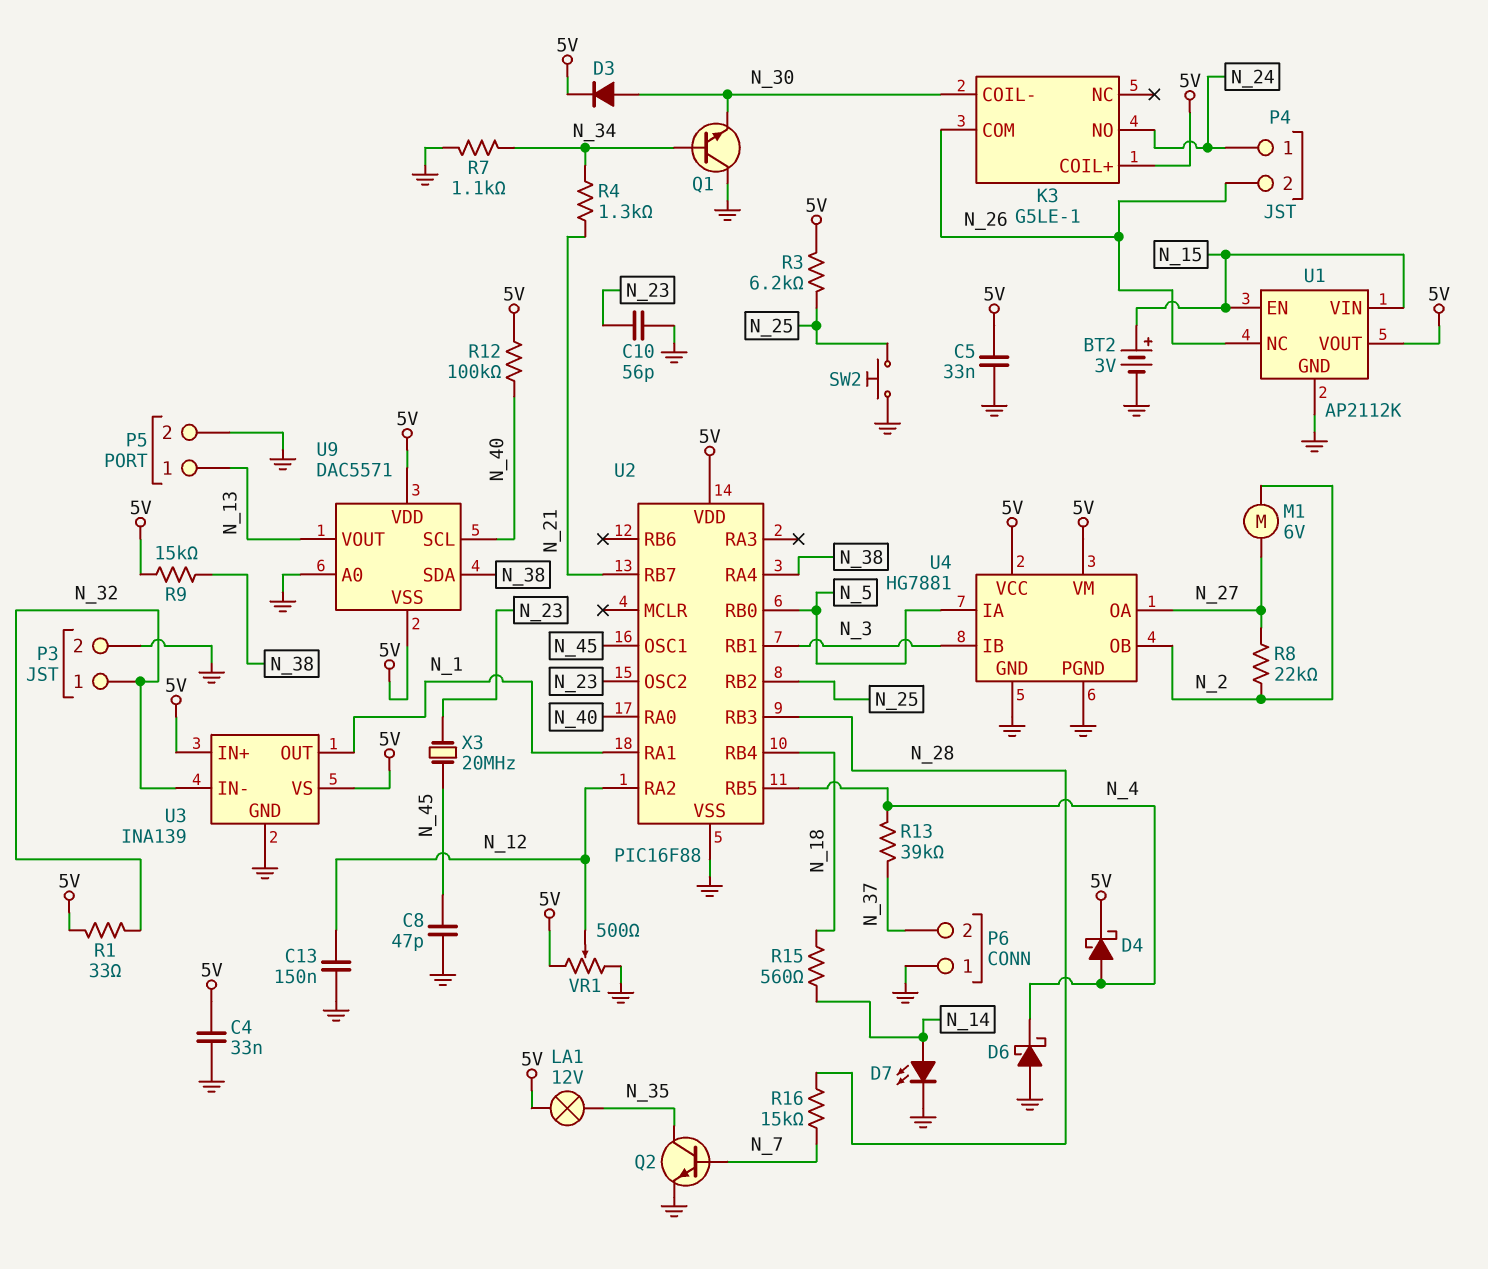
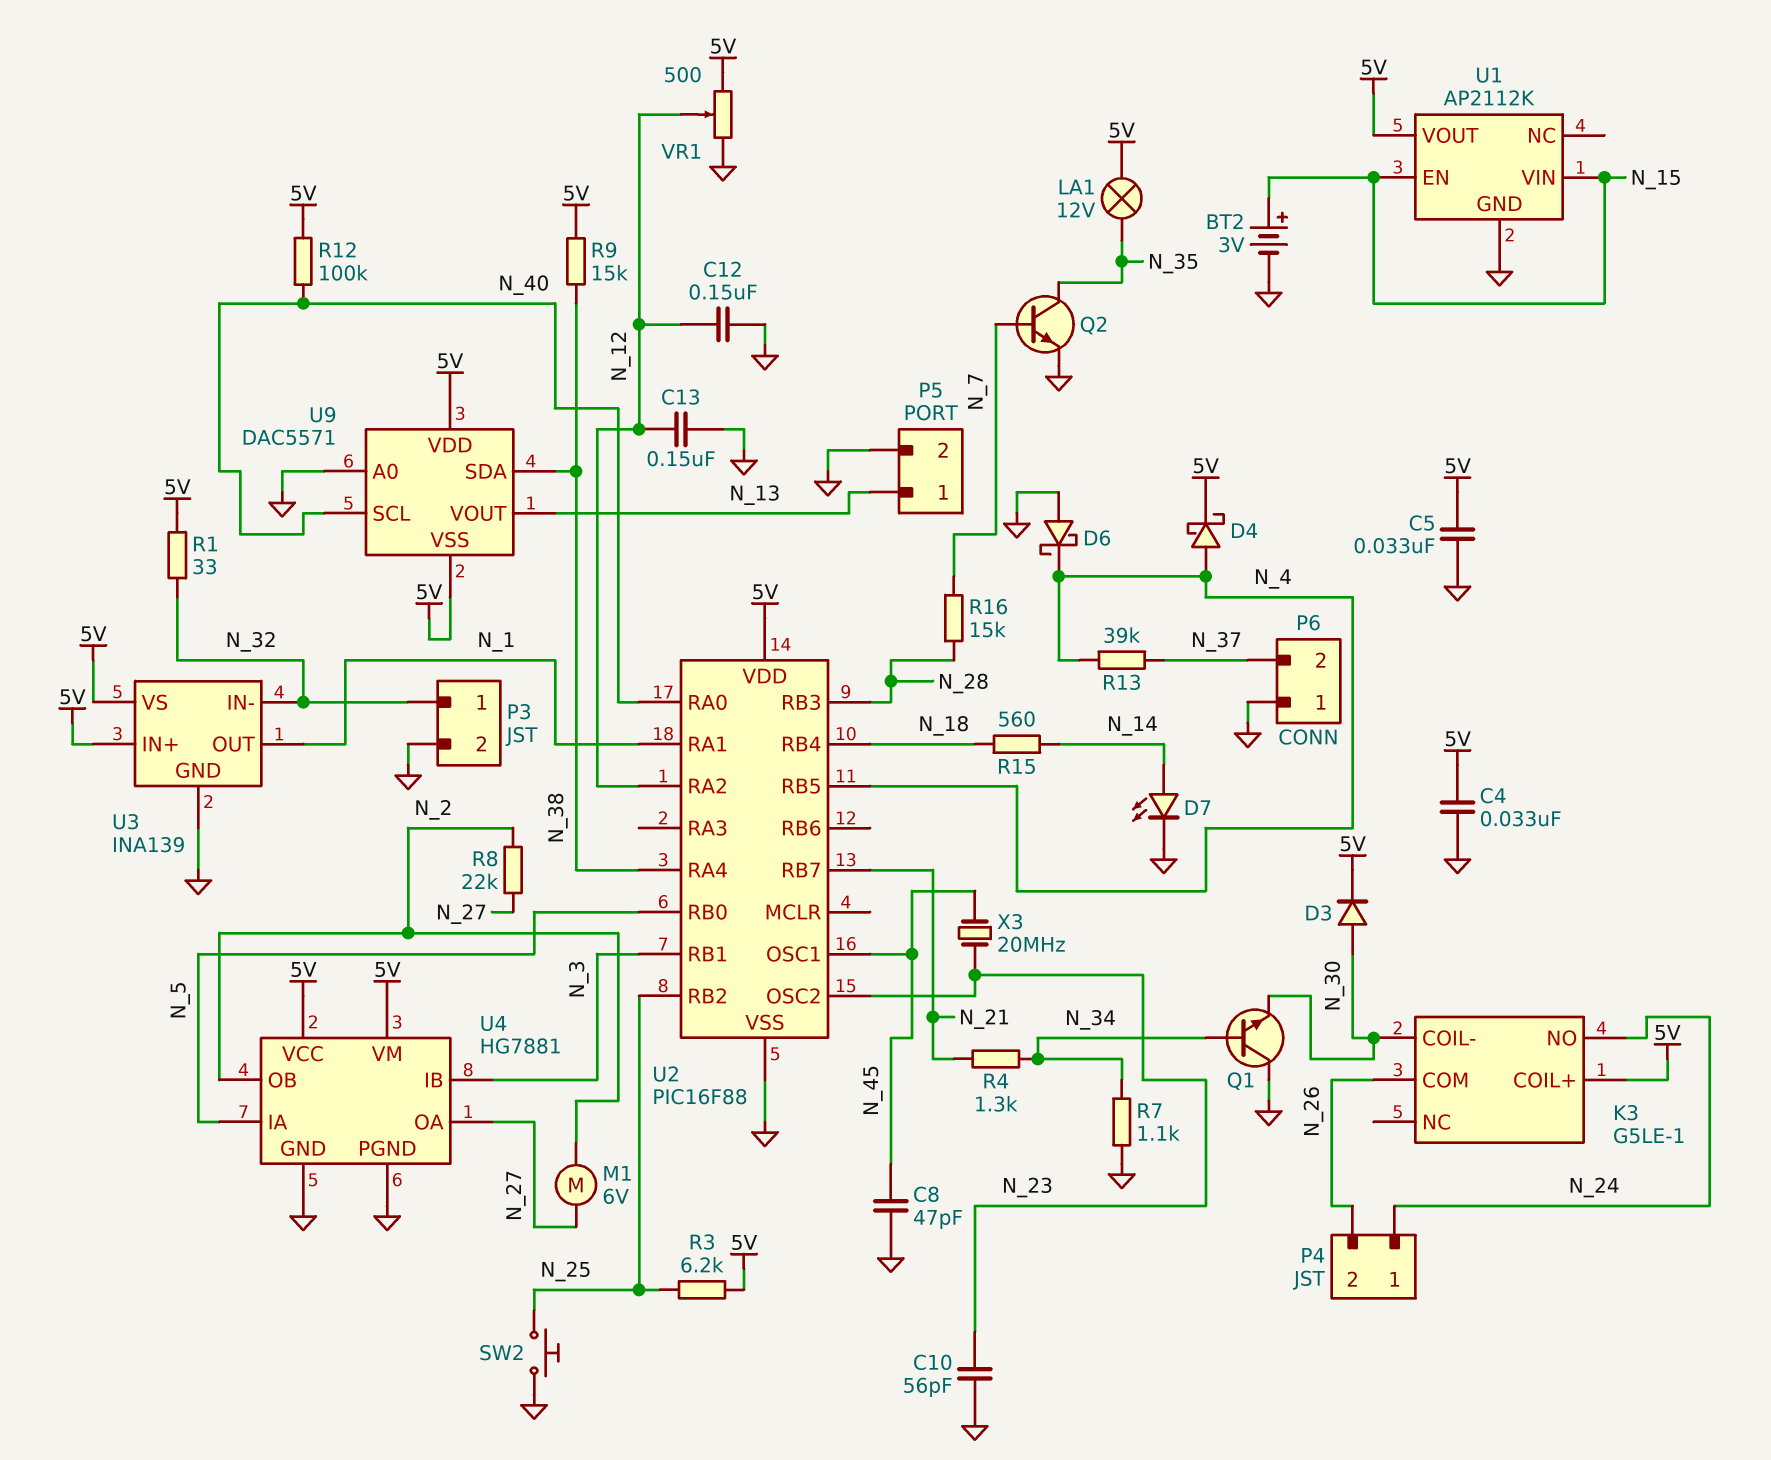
C12: none -> 150nF (GND, N_12)
U1 pin NC: N_26 -> none

